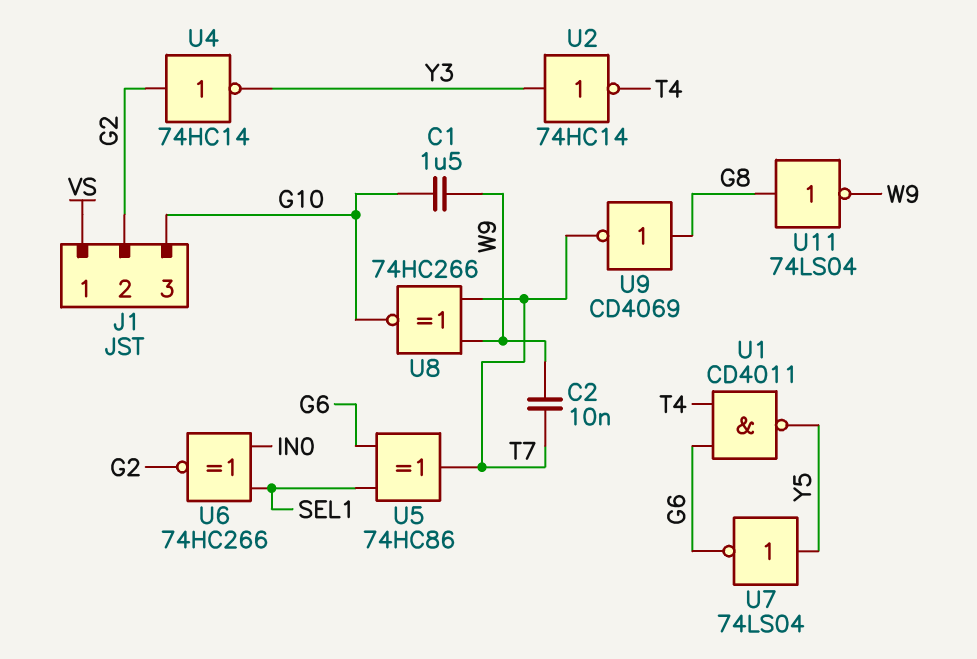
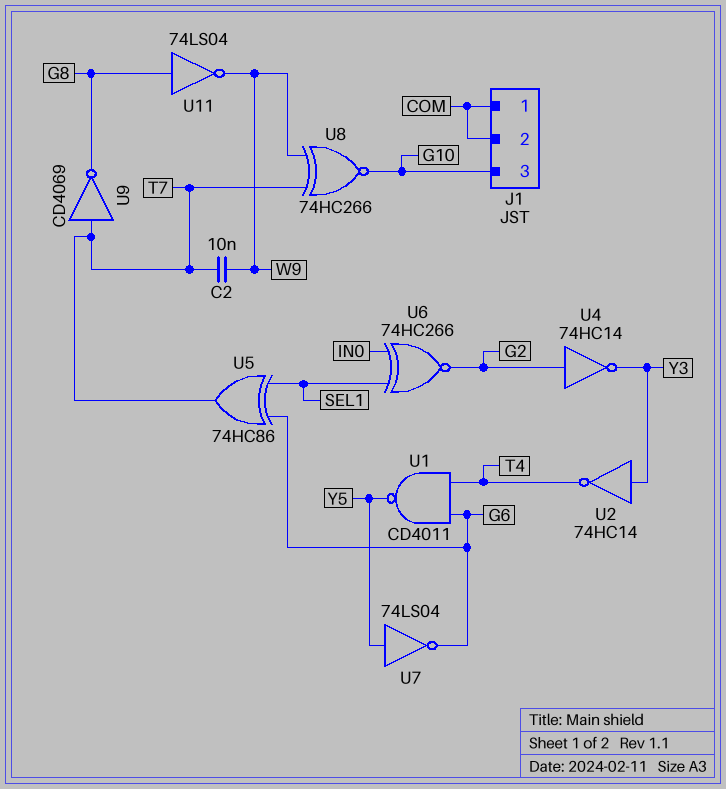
C1: 1.5uF (G10, W9) -> none
J1 pin 1: VS -> COM
J1 pin 2: G2 -> COM
U9: NOT CD4069 (in G8, out T7) -> NOT CD4069 (in T7, out G8)

